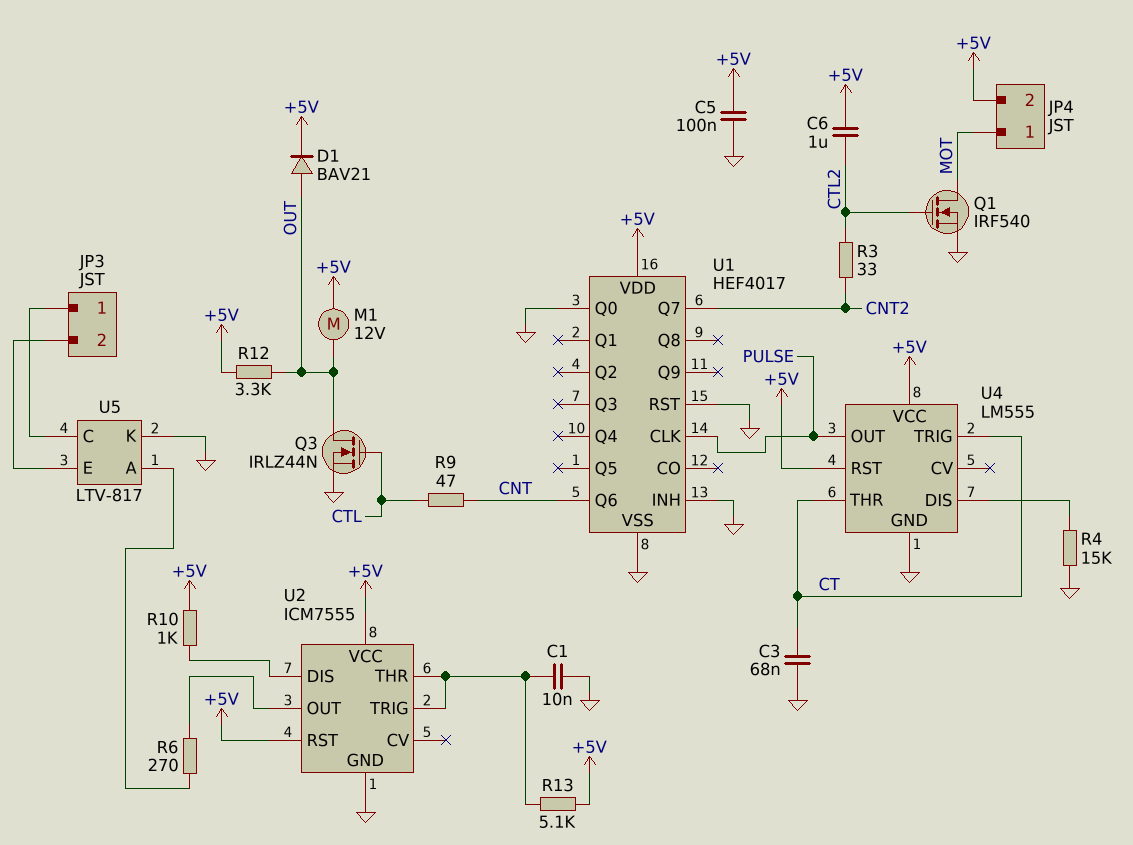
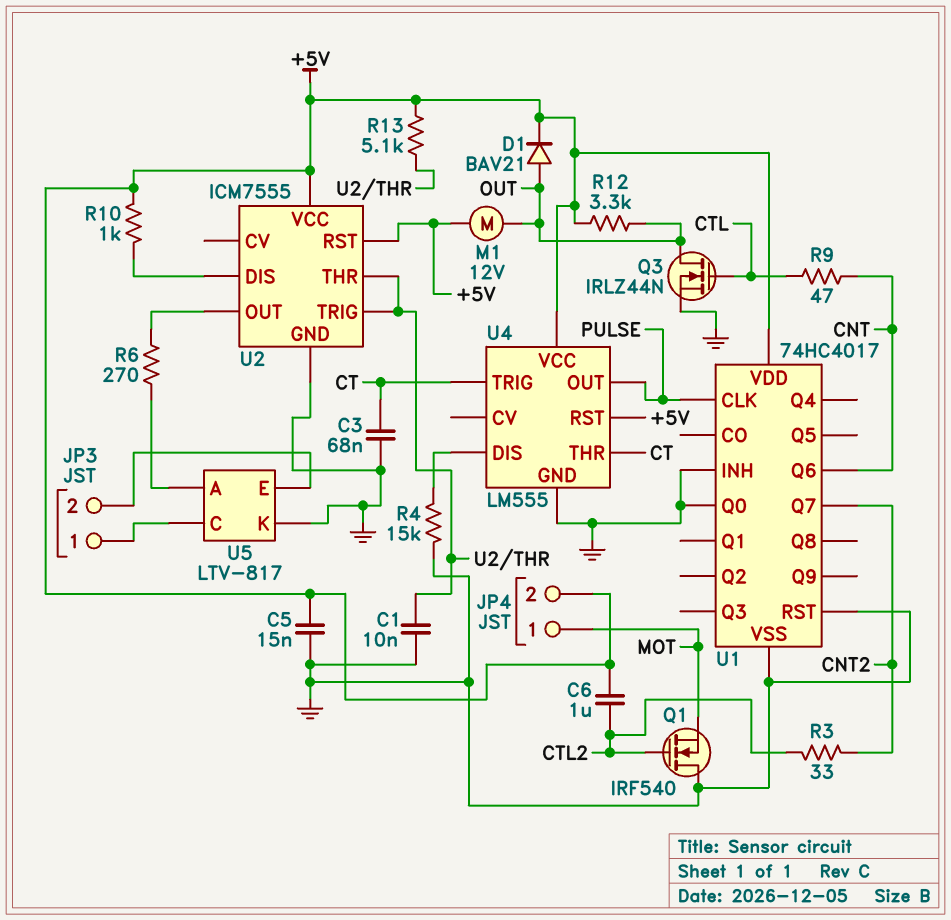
C5: 100nF (+5V, GND) -> 15nF (+5V, GND)
Q1: NMOS IRF540 (G CTL2, D MOT, S GND) -> NMOS IRF540 (G CTL2, D GND, S MOT)
U1: HEF4017 -> 74HC4017

